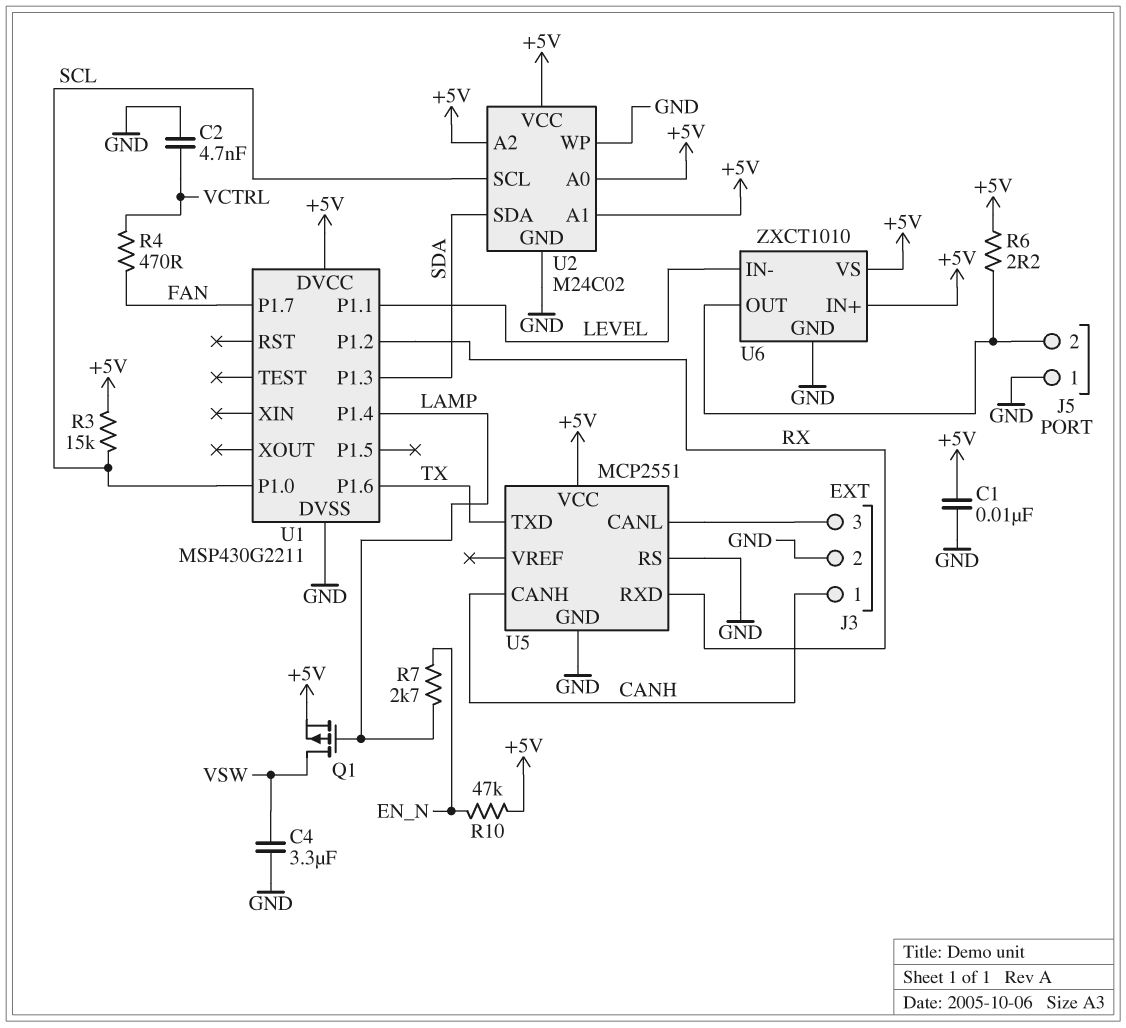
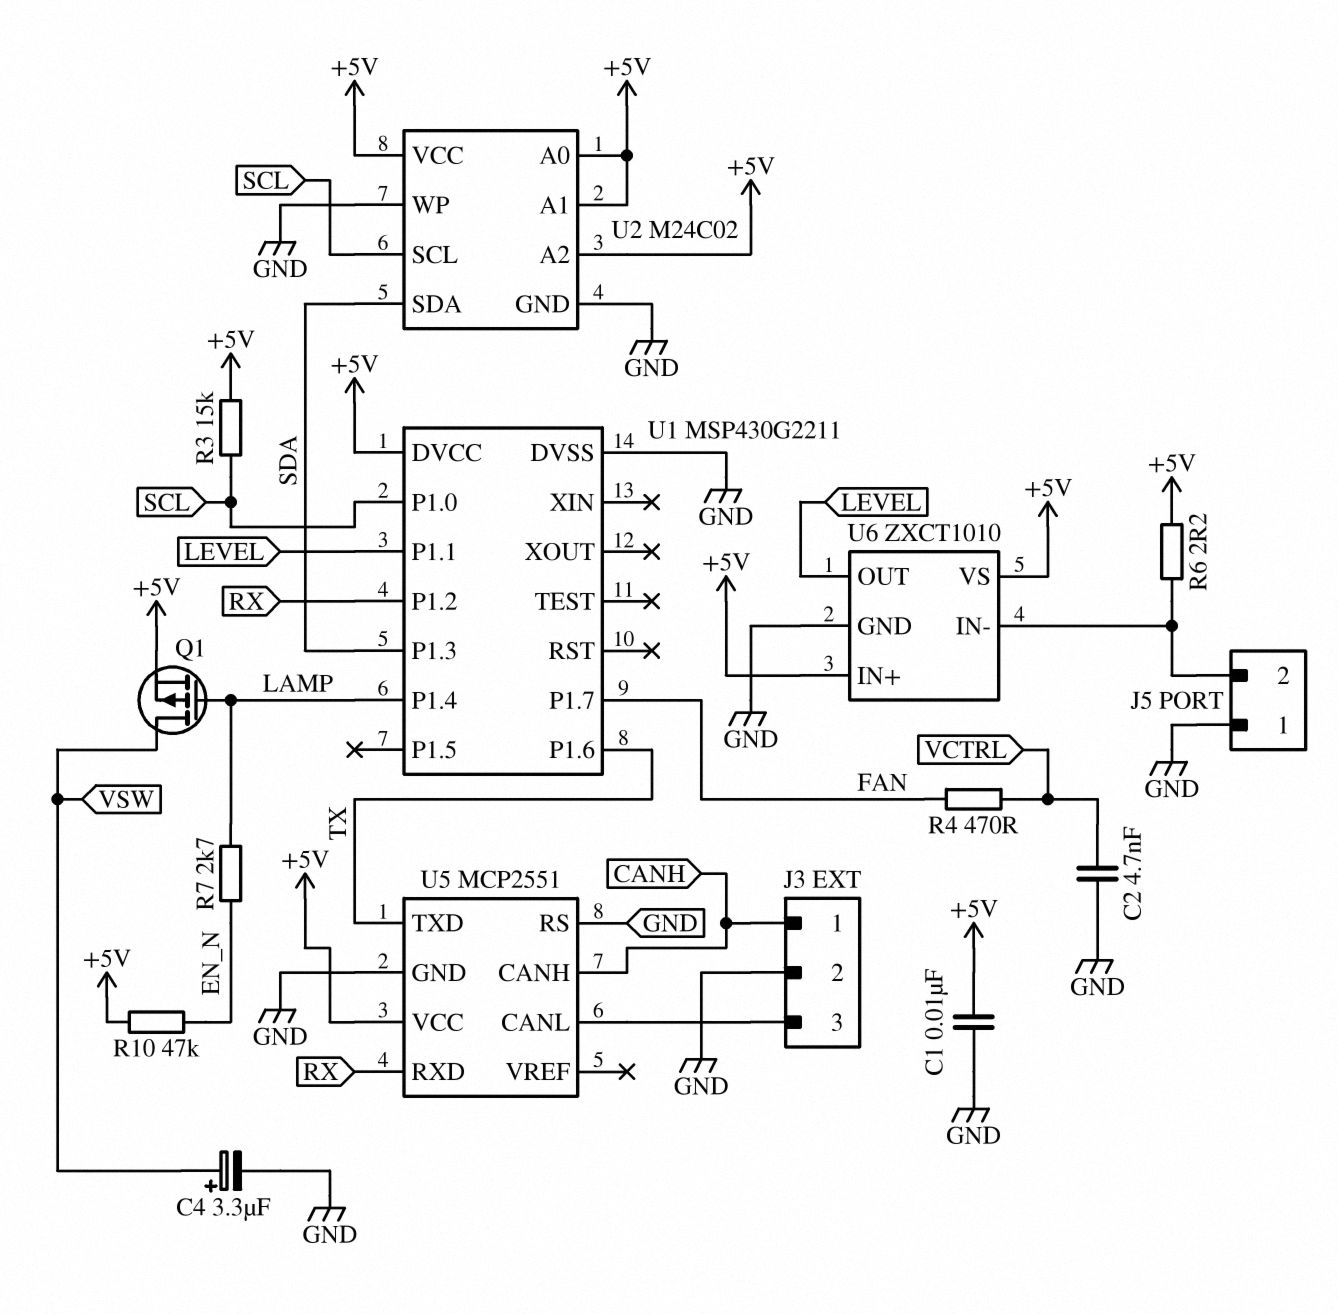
C4: 3.3uF (GND, VSW) -> 3.3uF (plus VSW, minus GND)
U6 pin IN-: LEVEL -> J5/2
U6 pin OUT: J5/2 -> LEVEL

